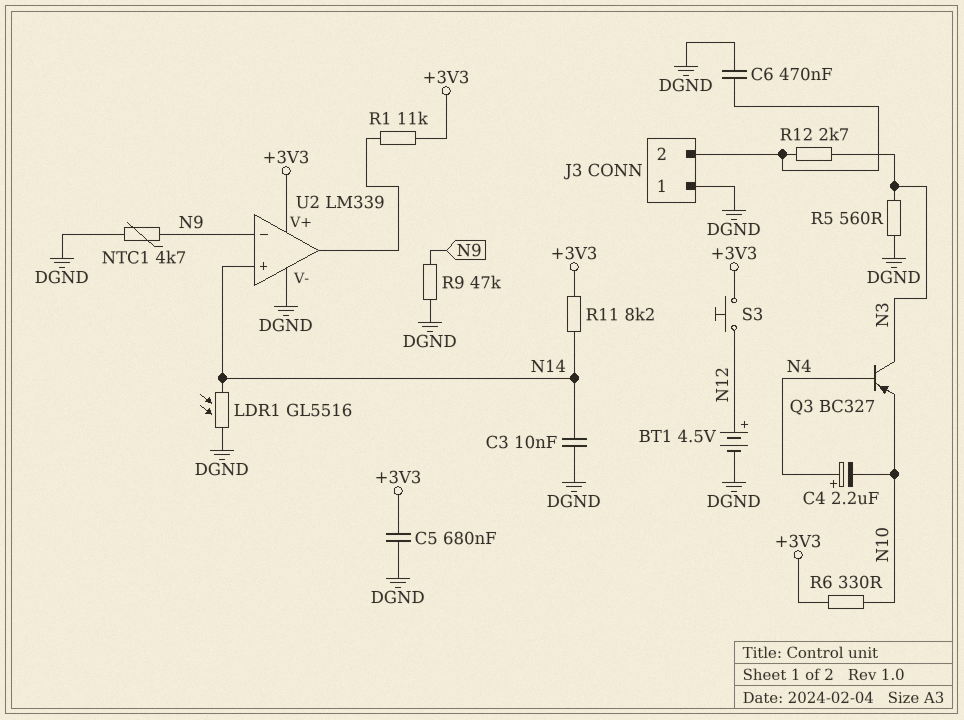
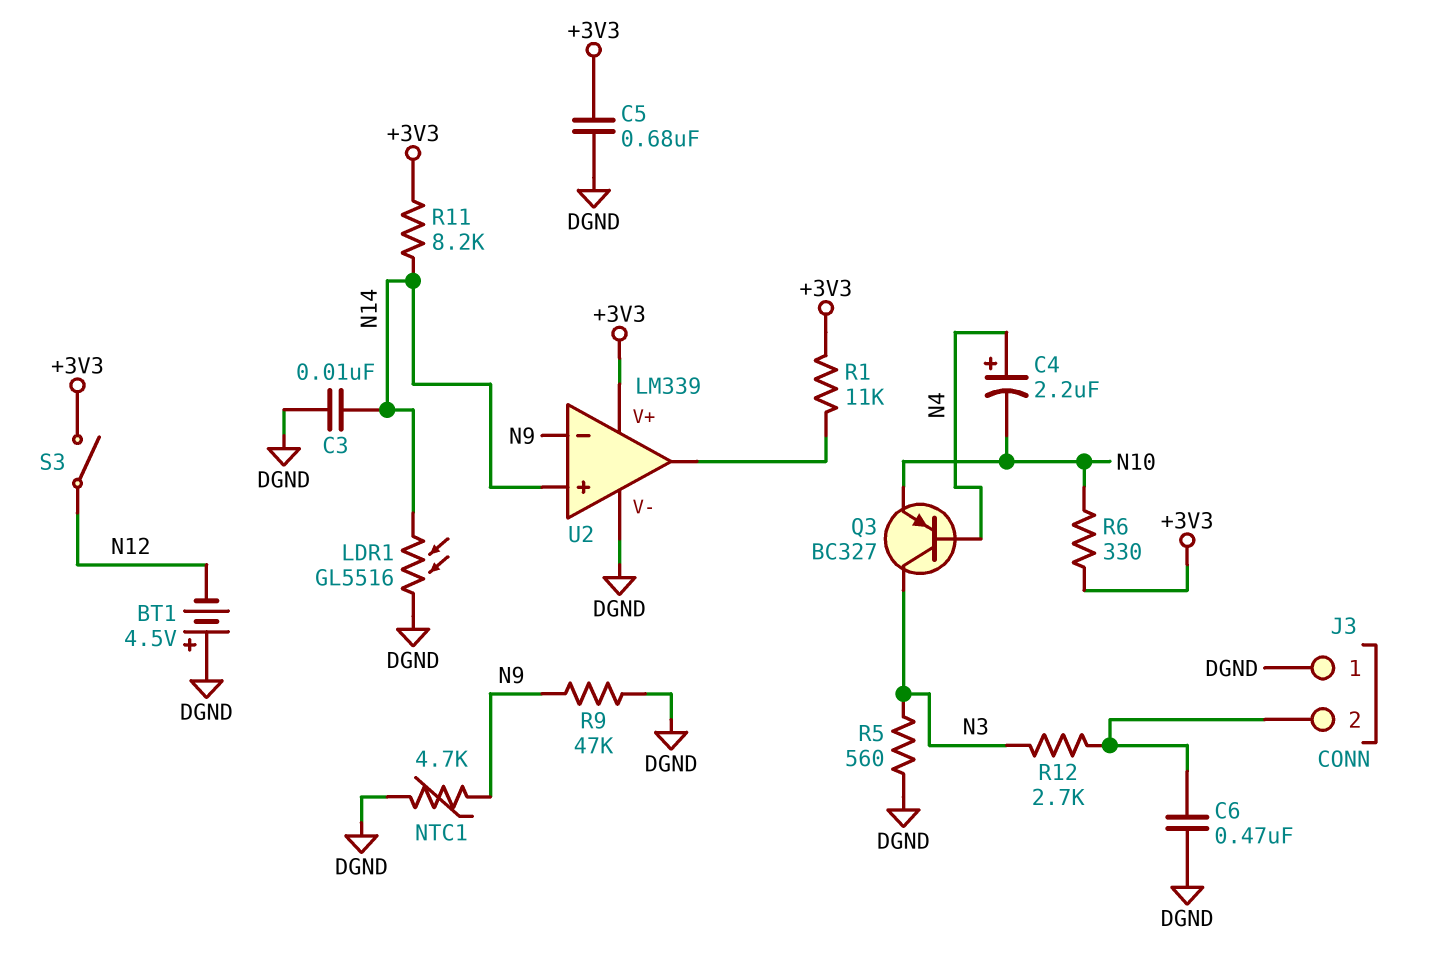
BT1: 4.5V (plus N12, minus DGND) -> 4.5V (plus DGND, minus N12)
S3: button (+3V3, N12) -> switch (+3V3, N12)

